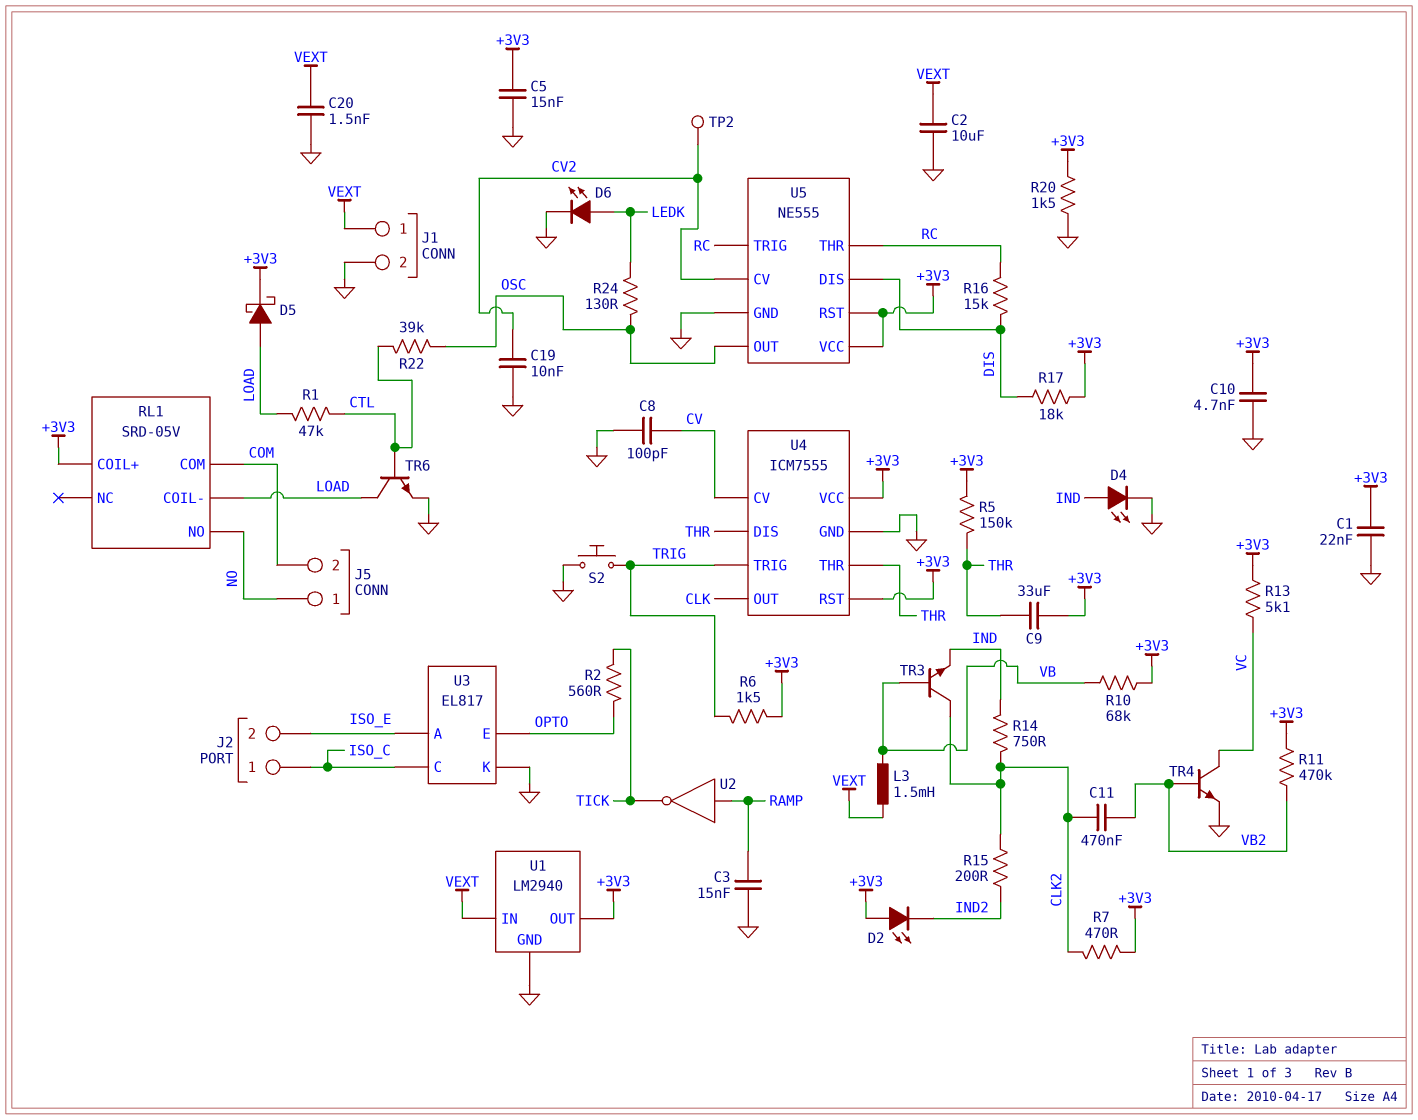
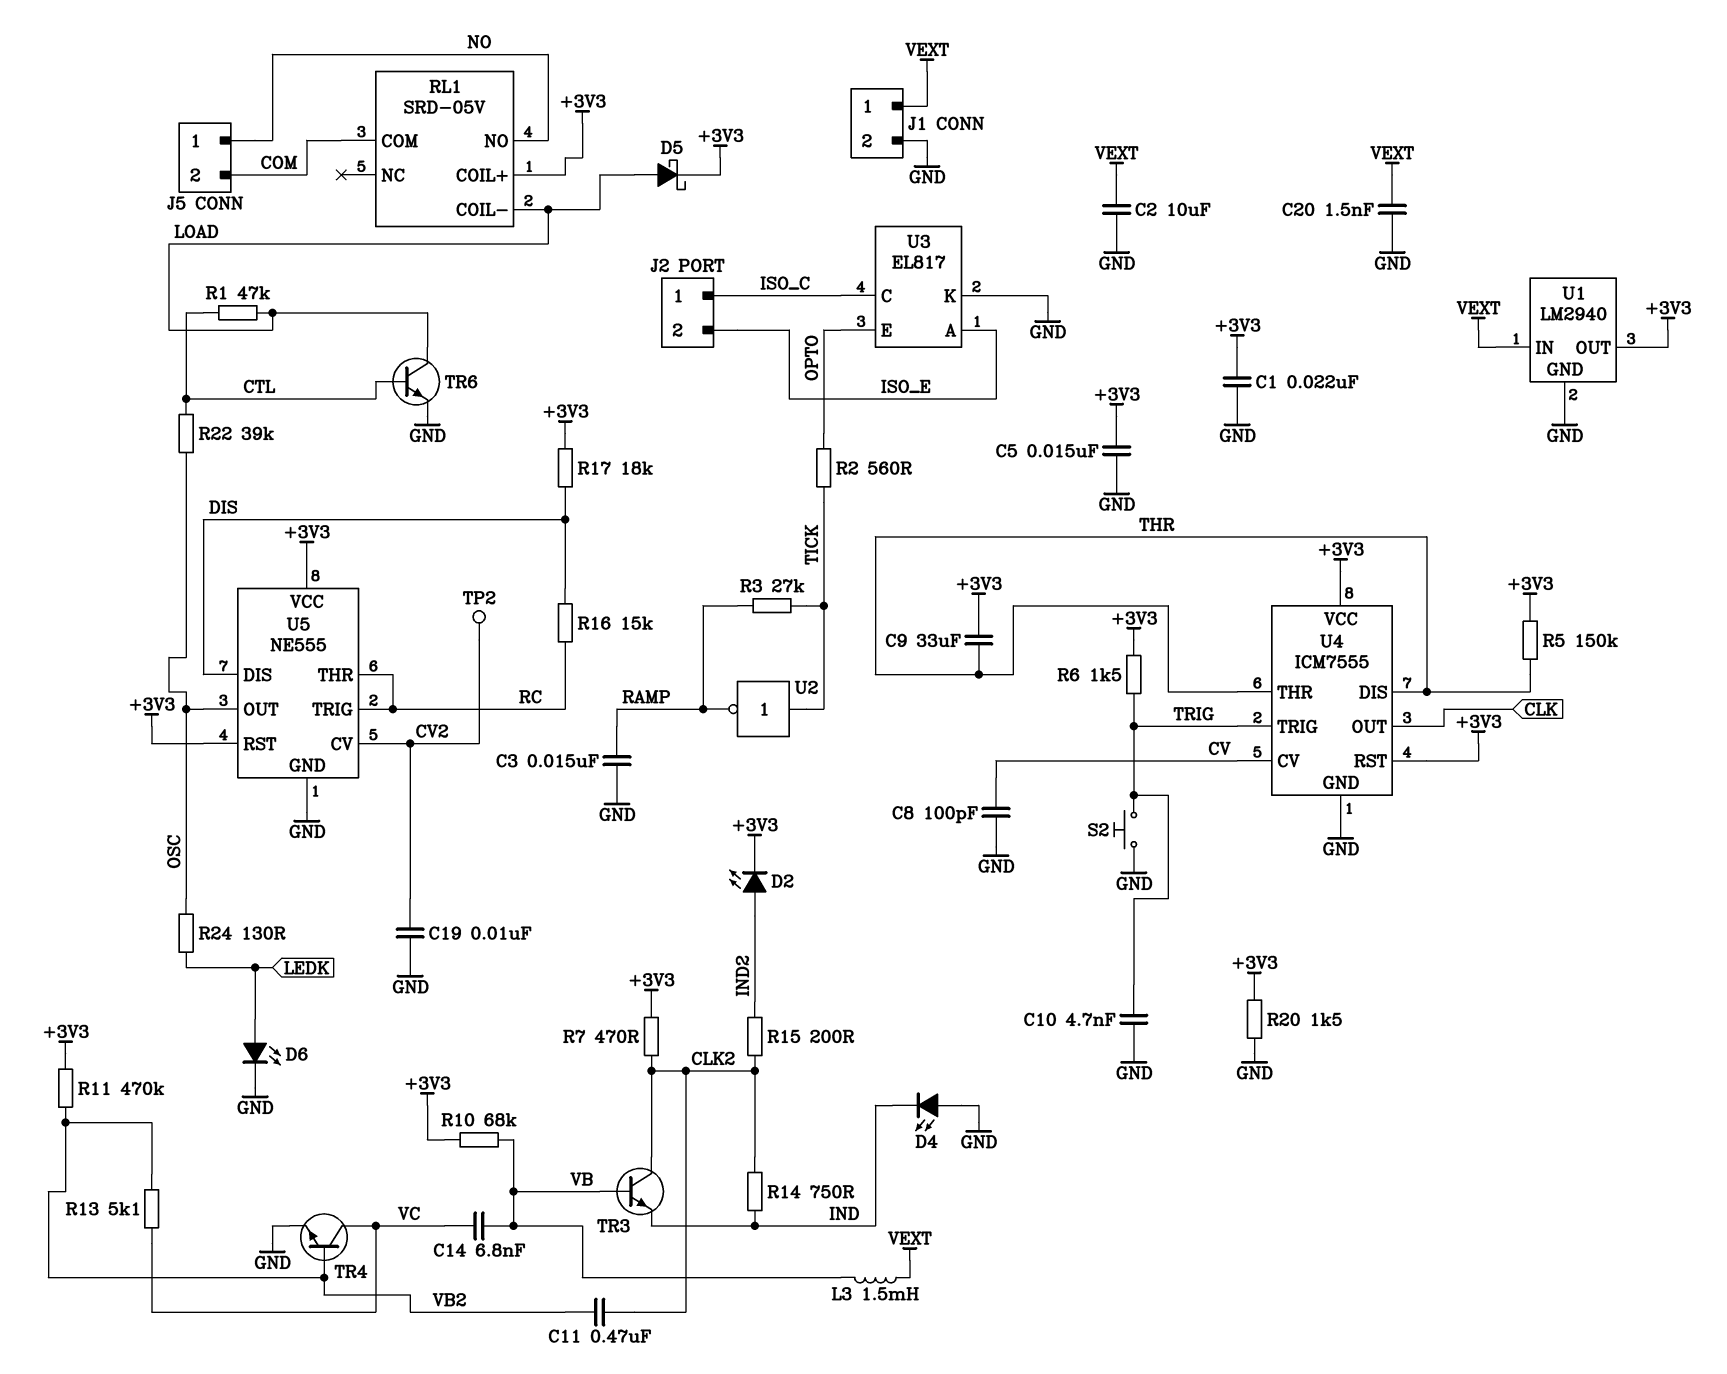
C10: 4.7nF (+3V3, GND) -> 4.7nF (GND, TRIG)
C14: none -> 6.8nF (VB, VC)
D2: LED (A +3V3, K IND2) -> LED (A IND2, K +3V3)
D4: LED (A IND, K GND) -> LED (A GND, K IND)
R3: none -> 27k (RAMP, TICK)
R13: 5.1k (+3V3, VC) -> 5.1k (VB2, VC)
U2: NOT (in RAMP, out TICK) -> NOT (in TICK, out RAMP)

